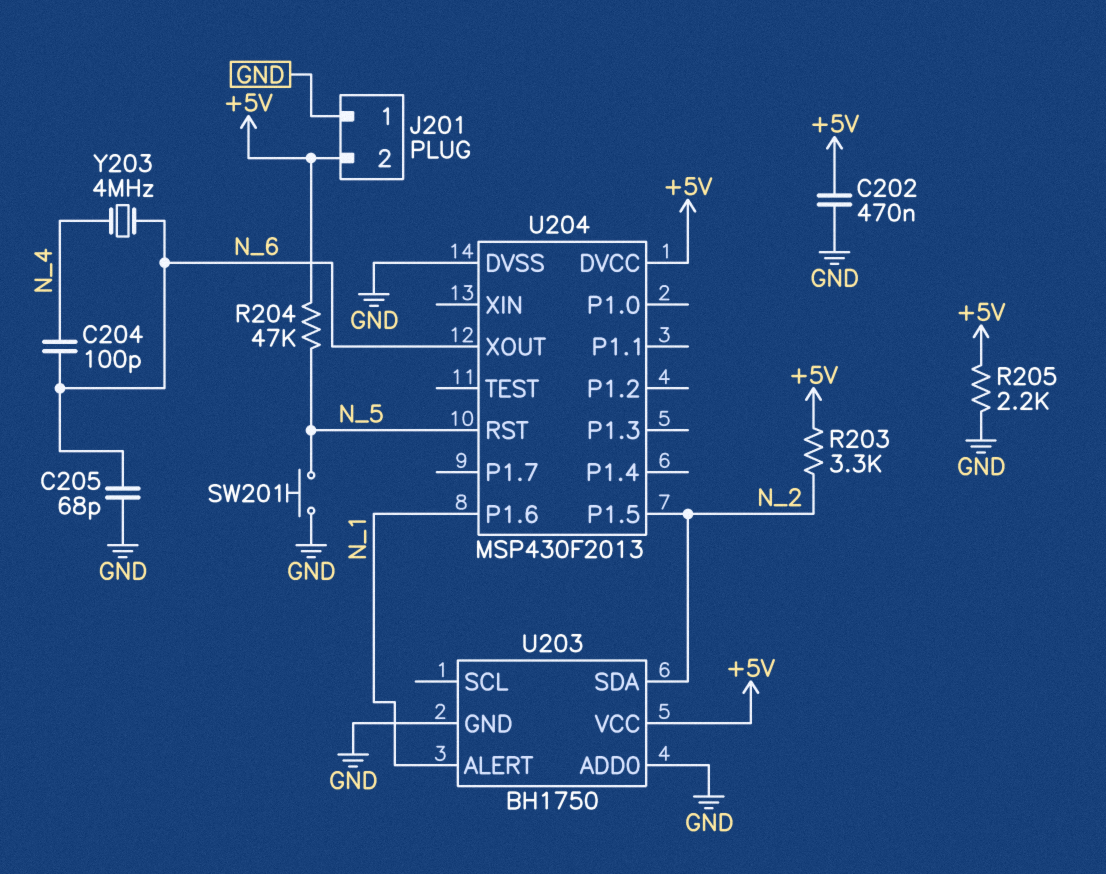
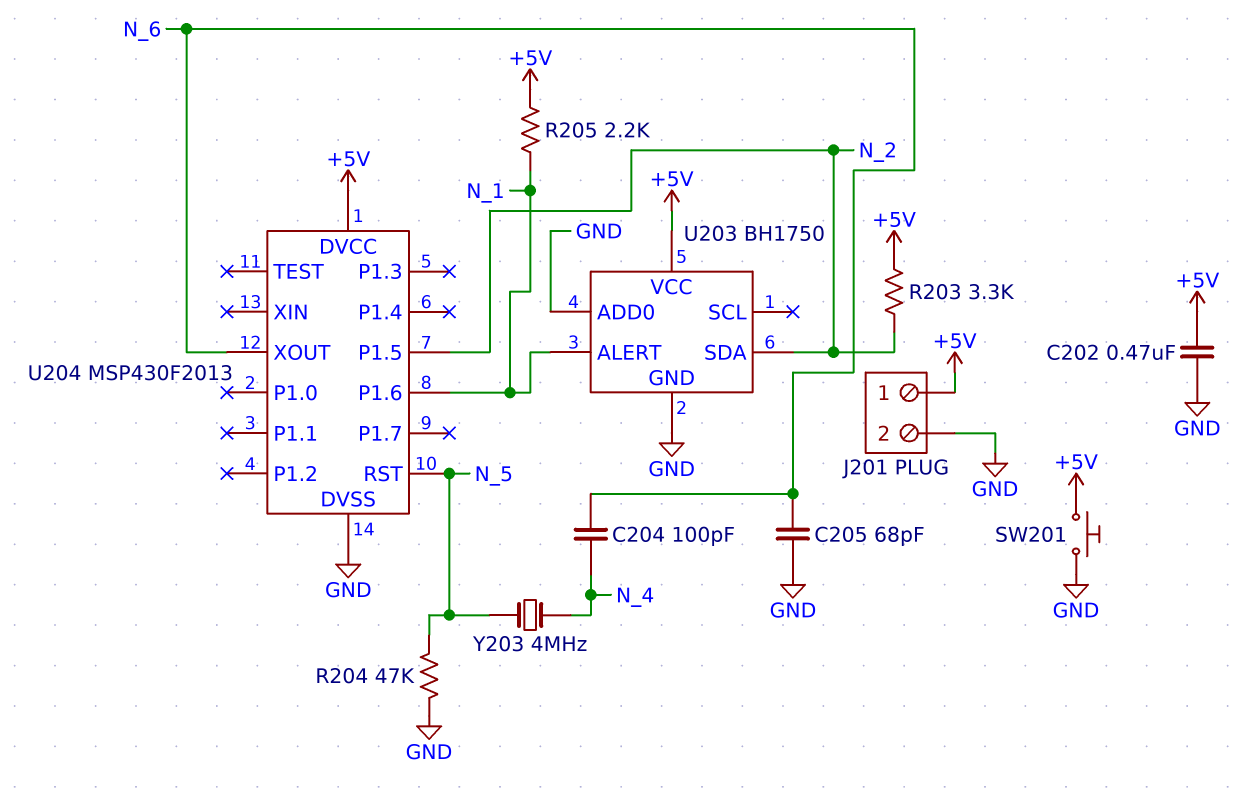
J201 pin 1: GND -> +5V
J201 pin 2: +5V -> GND
R204: 47k (+5V, N_5) -> 47k (GND, N_5)
R205: 2.2k (+5V, GND) -> 2.2k (+5V, N_1)
SW201: button (GND, N_5) -> button (+5V, GND)
Y203: 4MHz (N_4, N_6) -> 4MHz (N_4, N_5)

